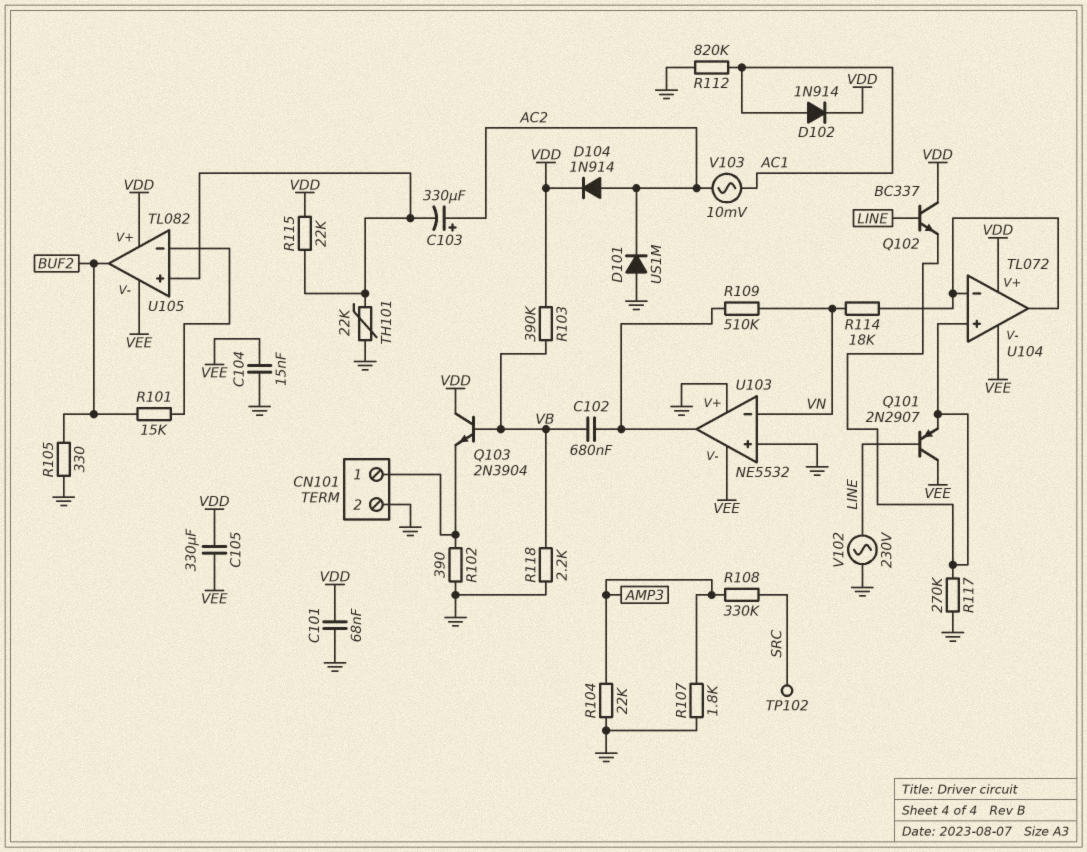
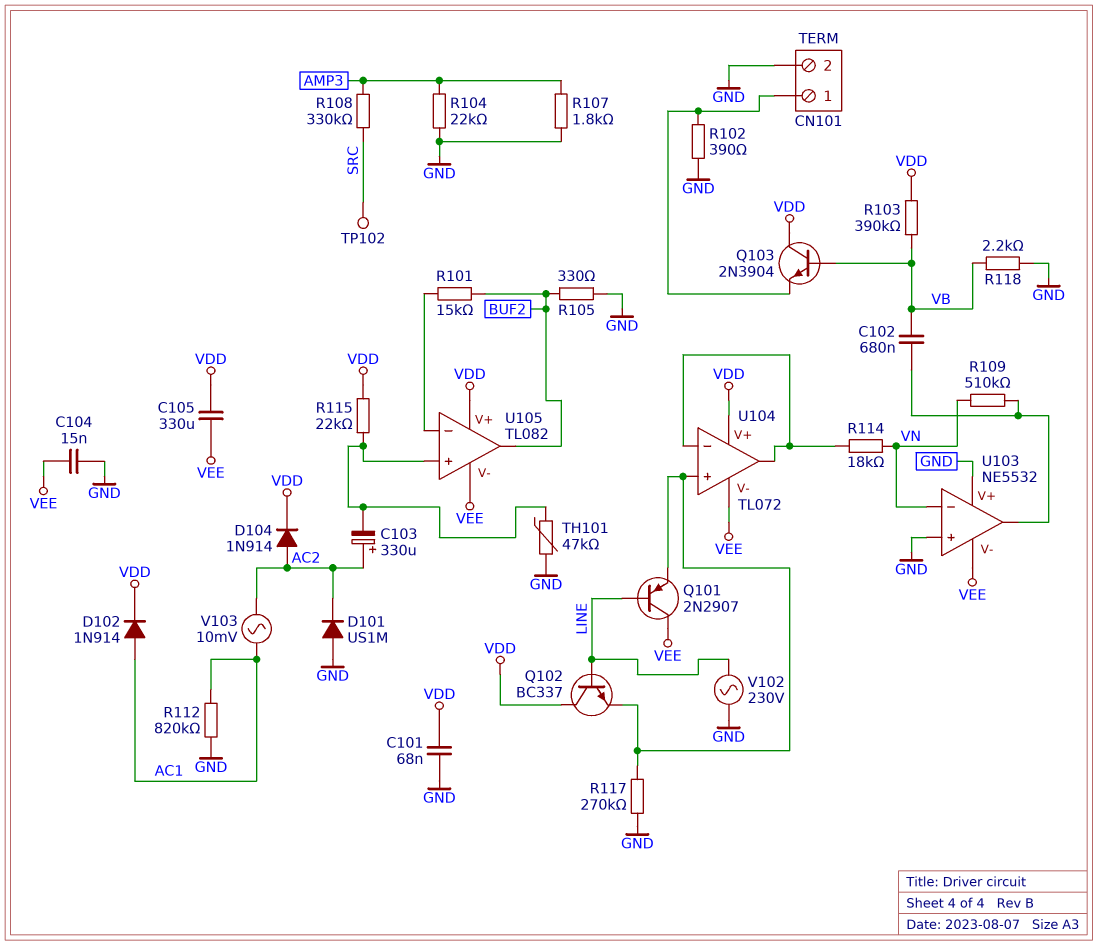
TH101: 22k (GND, U105/in+) -> 47k (GND, U105/in+)

